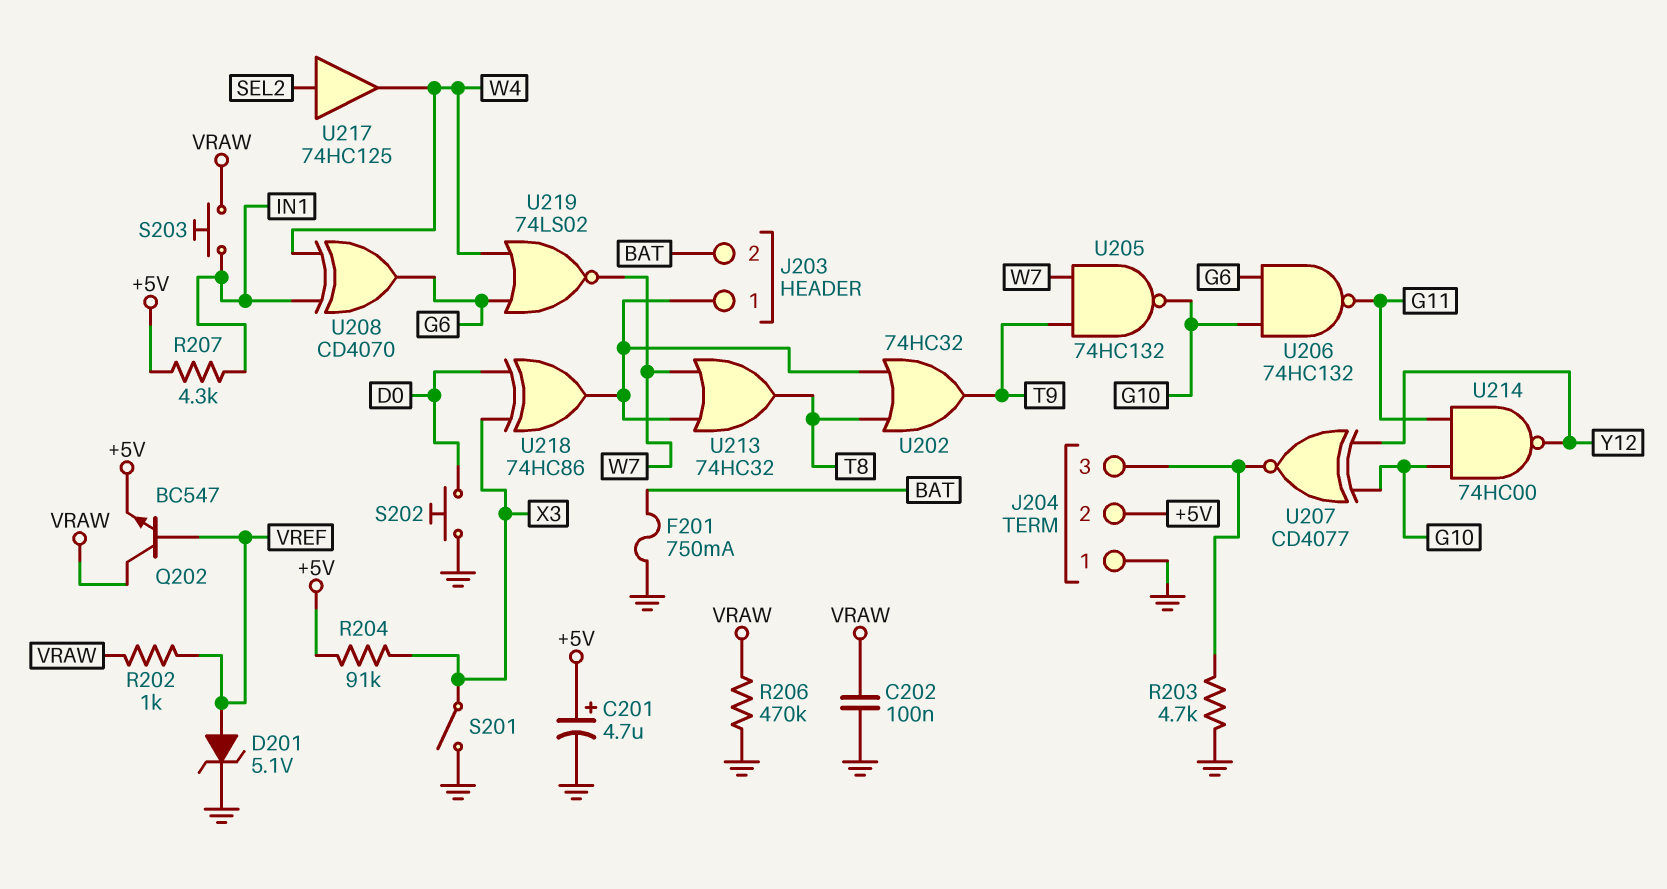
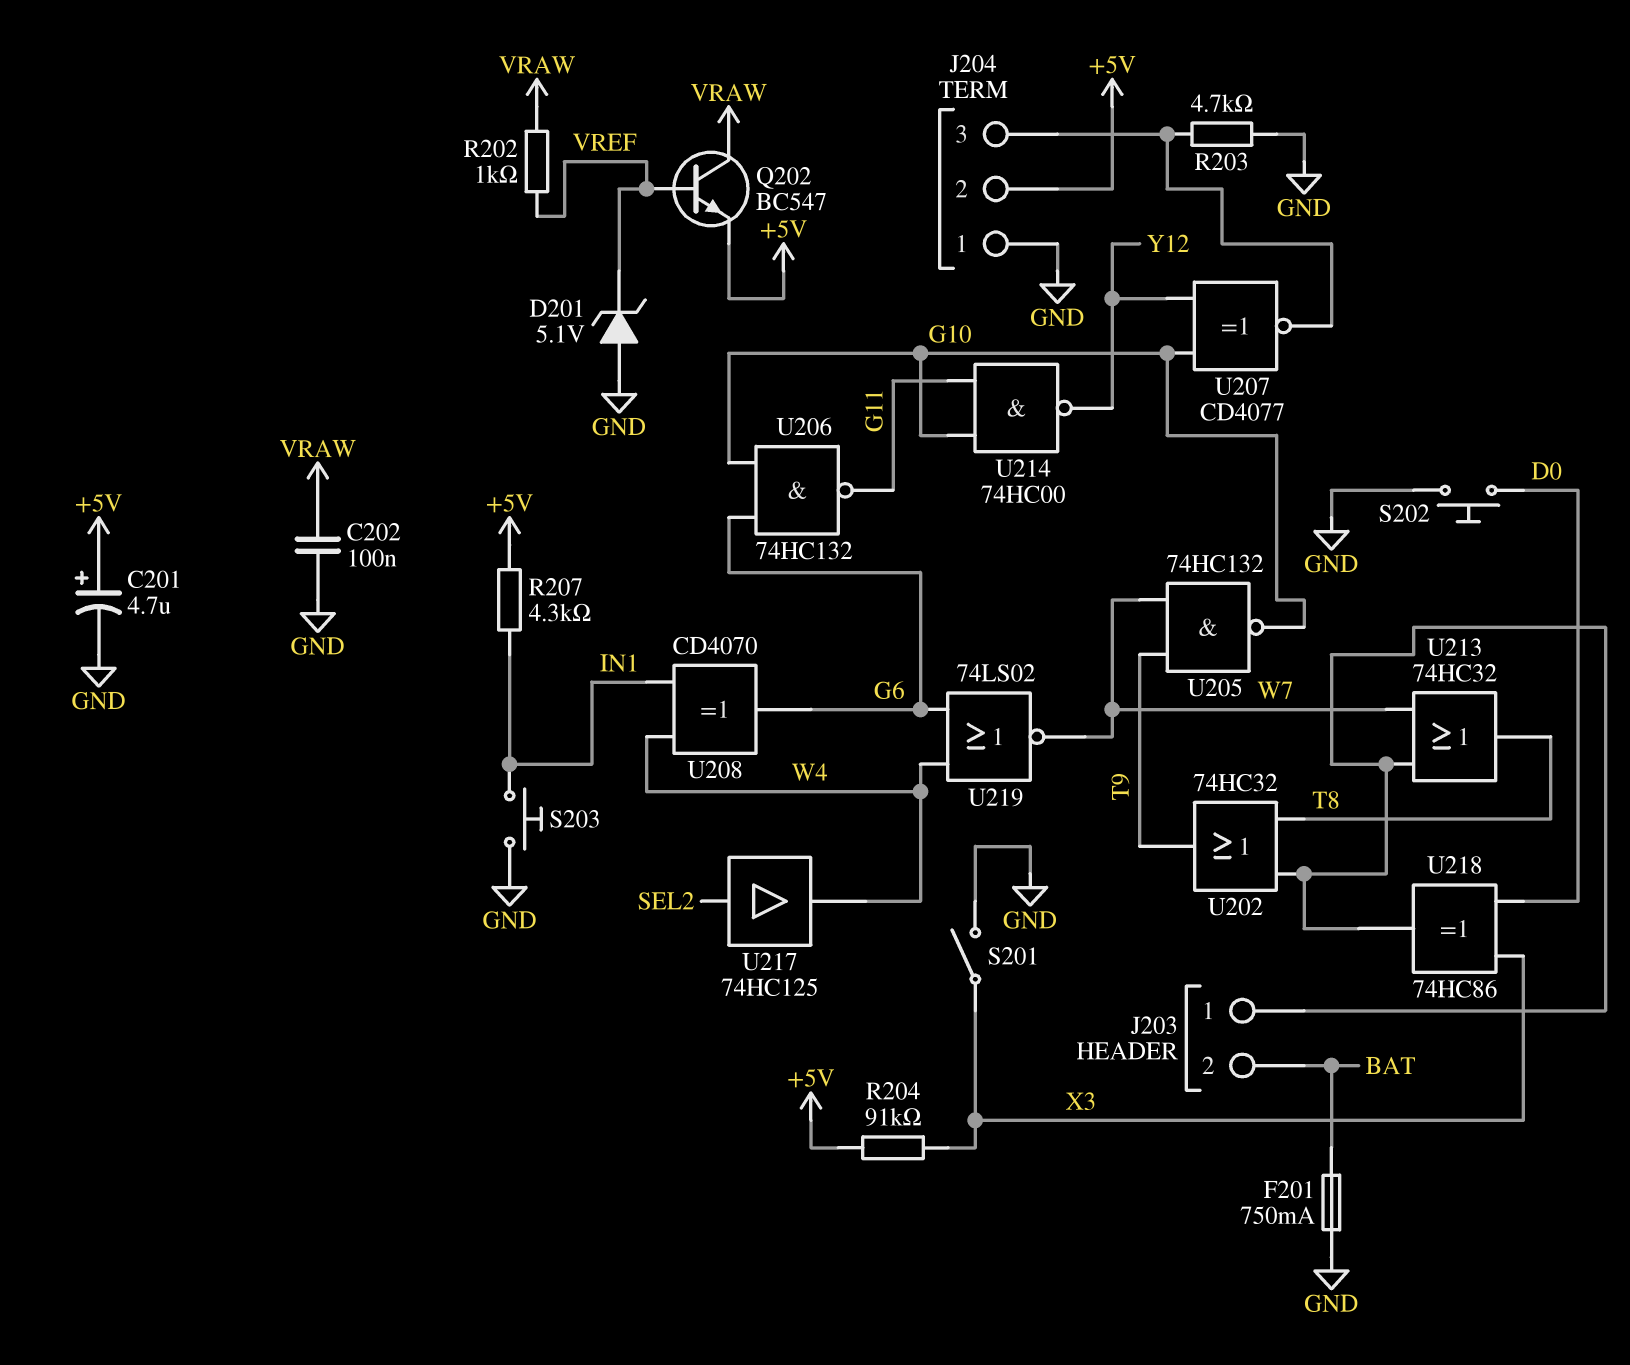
D201: zener 5.1V (A VREF, K GND) -> zener 5.1V (A GND, K VREF)
R206: 470k (GND, VRAW) -> none
S203: button (IN1, VRAW) -> button (GND, IN1)

